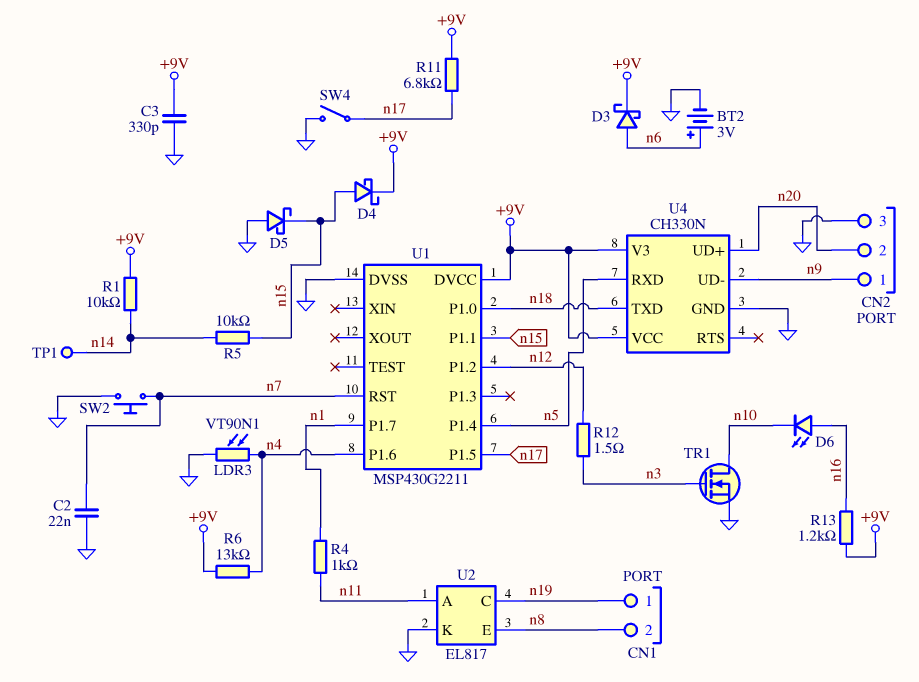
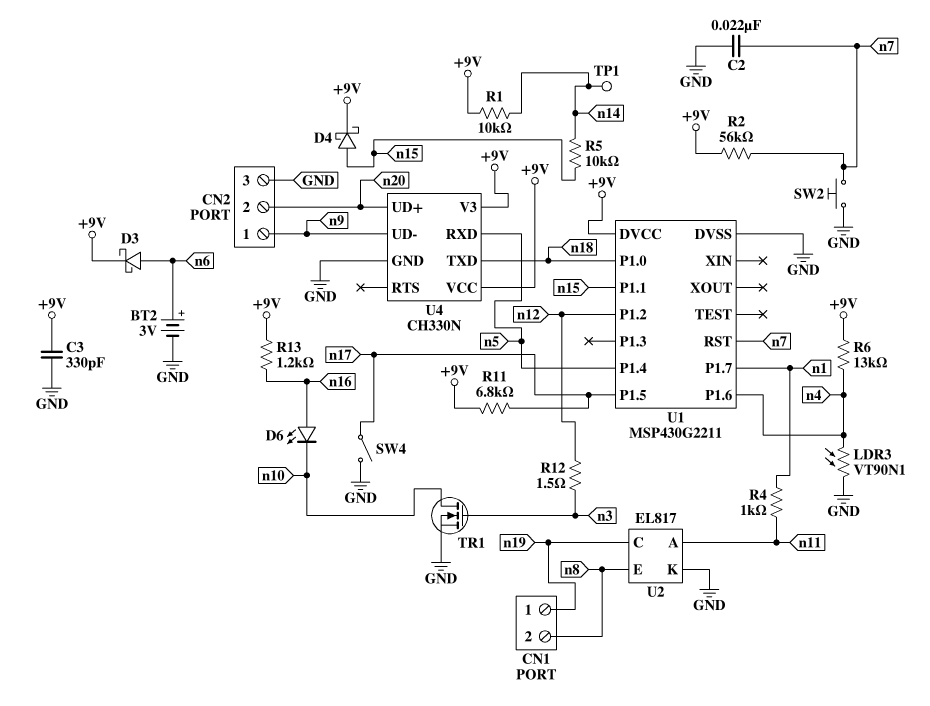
D5: schottky (A GND, K n15) -> none
R2: none -> 56k (+9V, n7)

